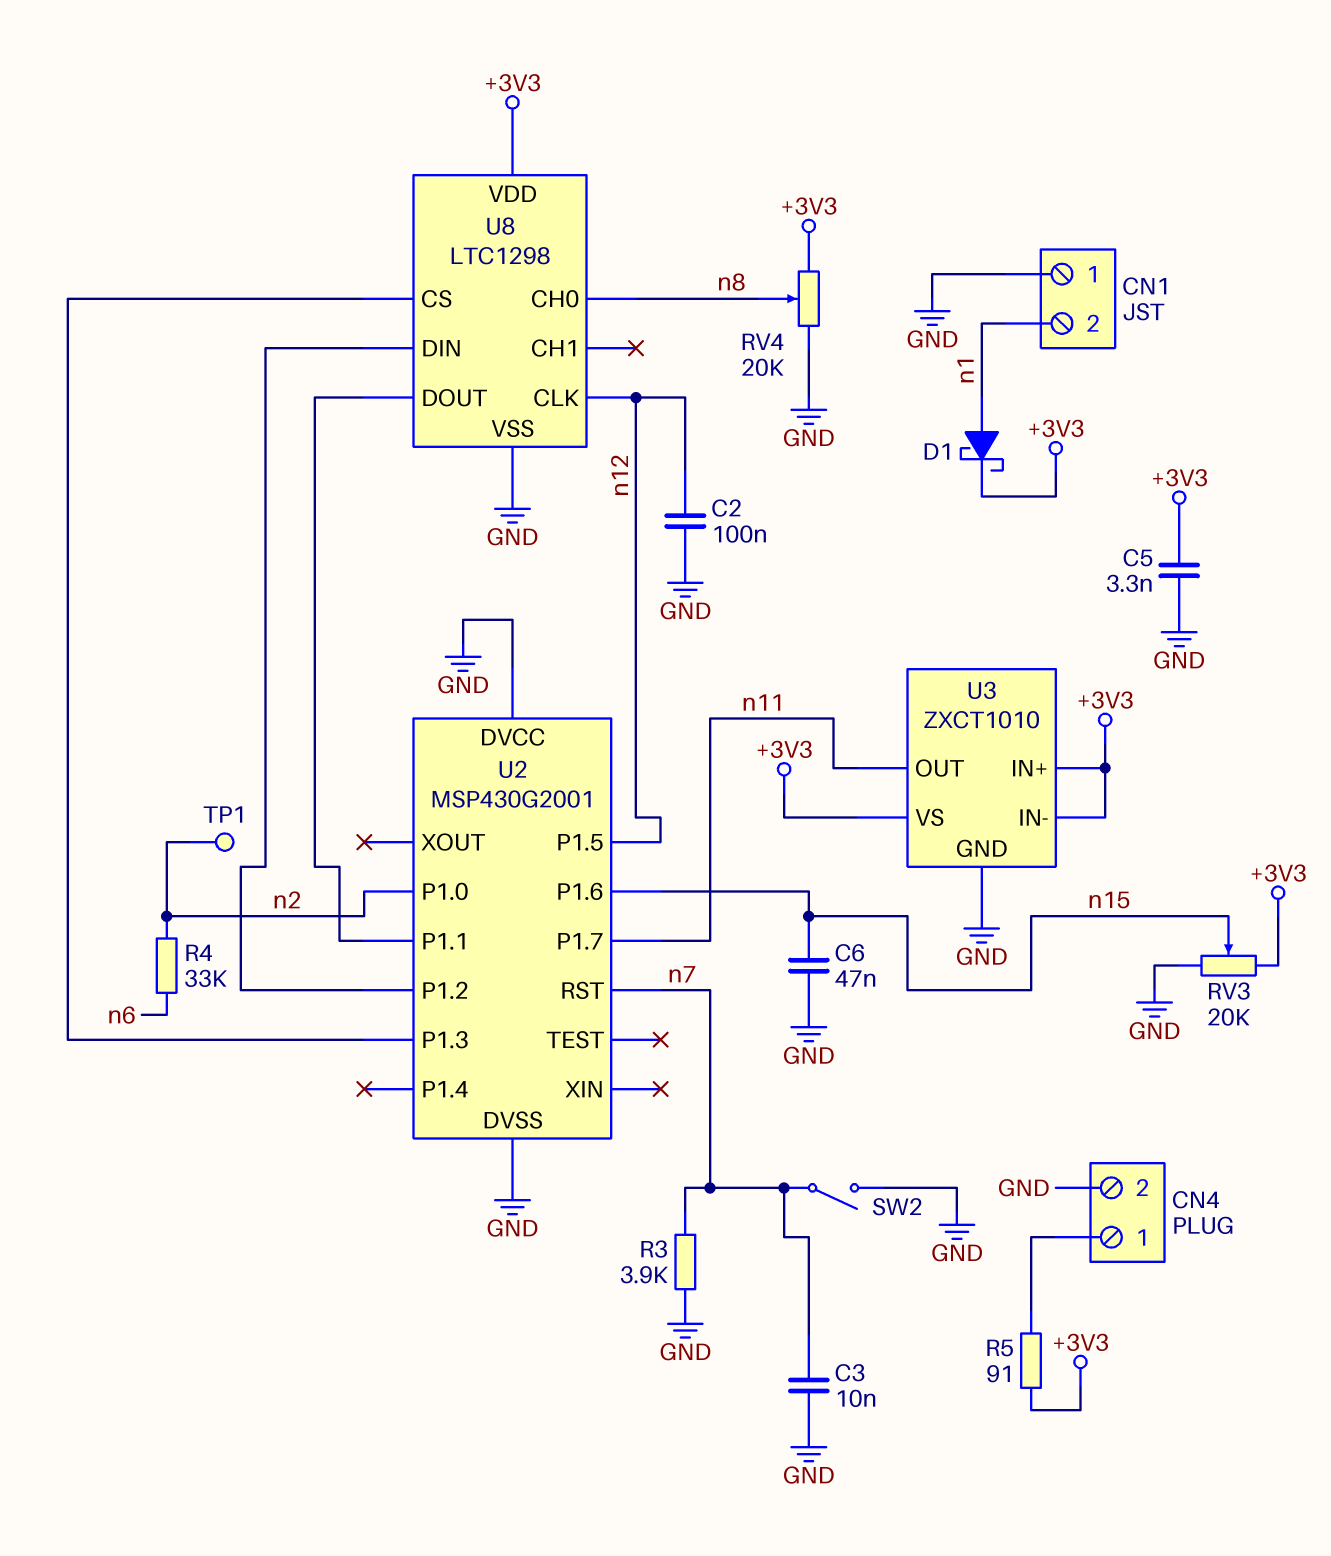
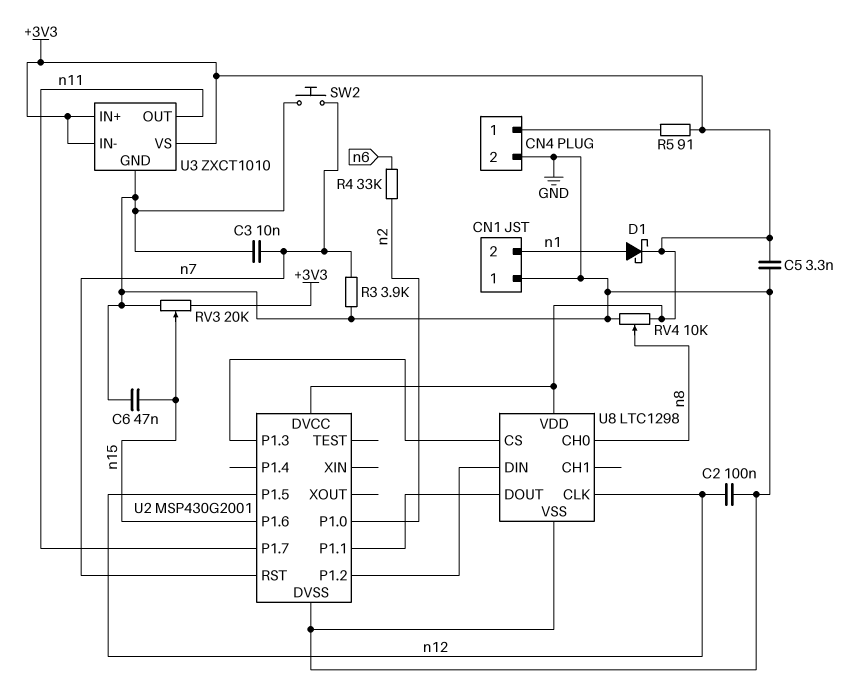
RV4: 20k (+3V3, GND, wiper n8) -> 10k (+3V3, GND, wiper n8)
SW2: switch (GND, n7) -> button (GND, n7)
TP1: test point (n2) -> none
U2 pin DVCC: GND -> +3V3

